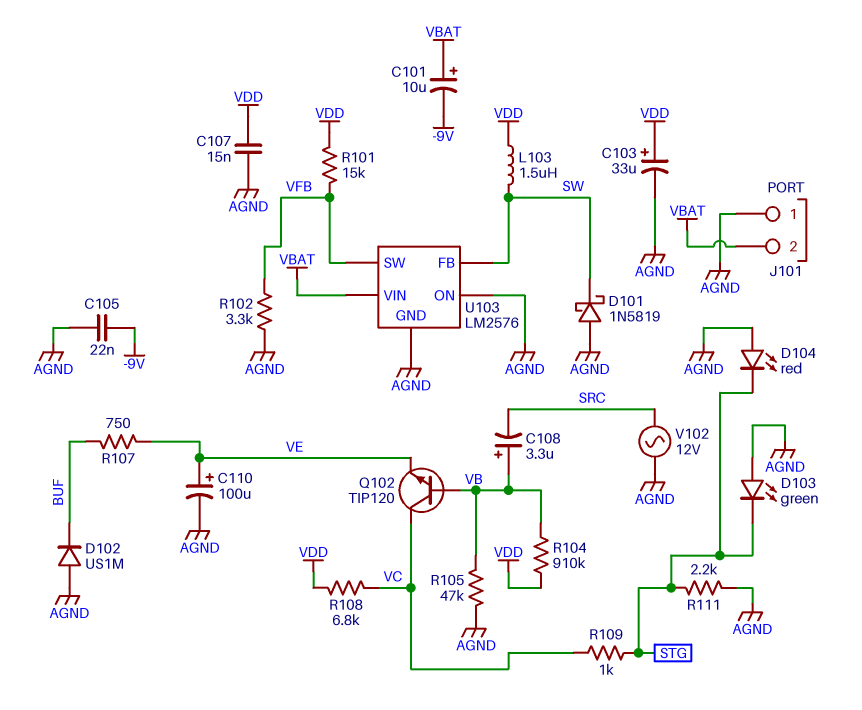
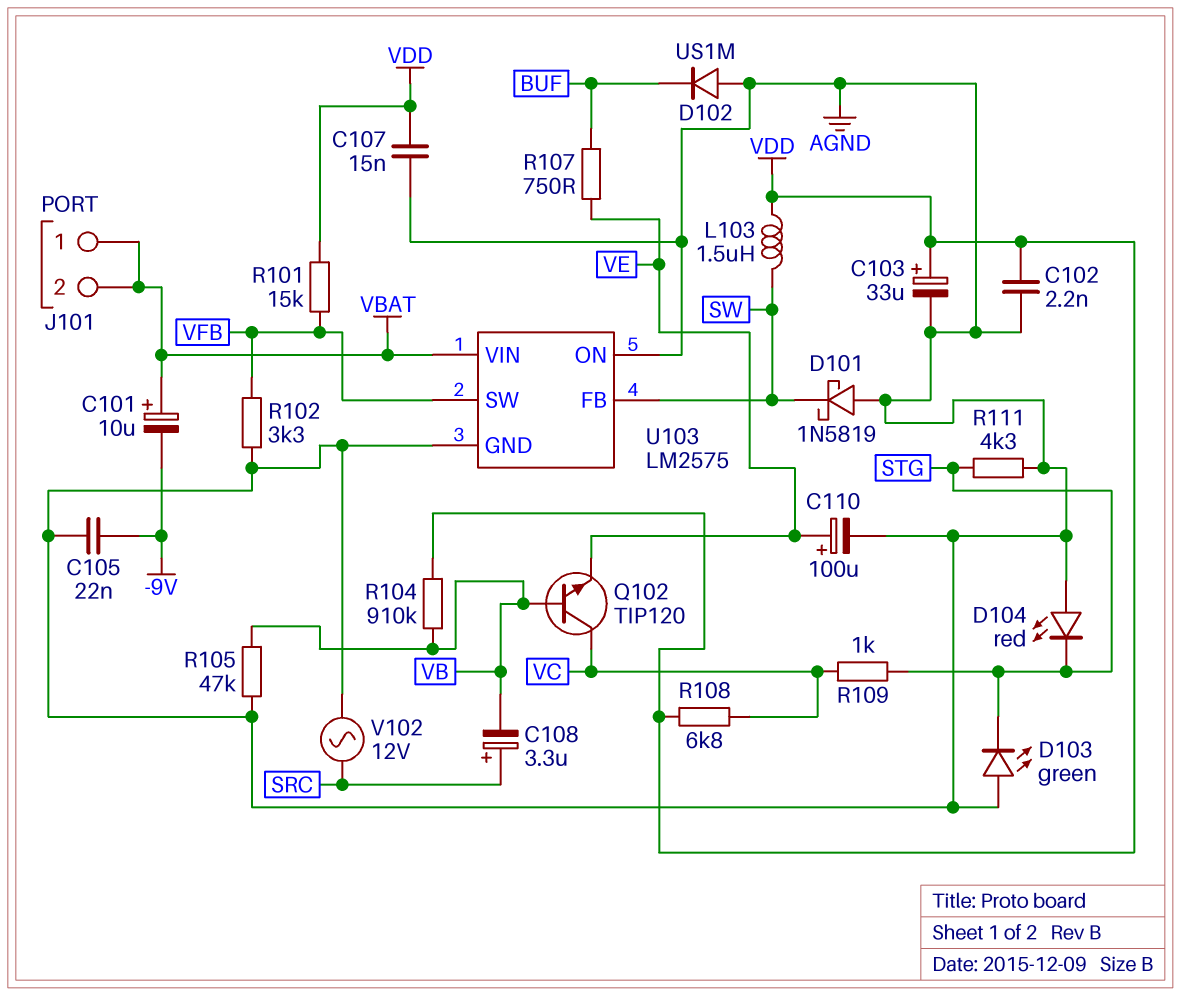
C102: none -> 2.2nF (AGND, VDD)
C108: 3.3uF (plus VB, minus SRC) -> 3.3uF (plus SRC, minus VB)
J101 pin 1: AGND -> VBAT
R111: 2.2k (AGND, STG) -> 4.3k (AGND, STG)
U103: LM2576 -> LM2575

